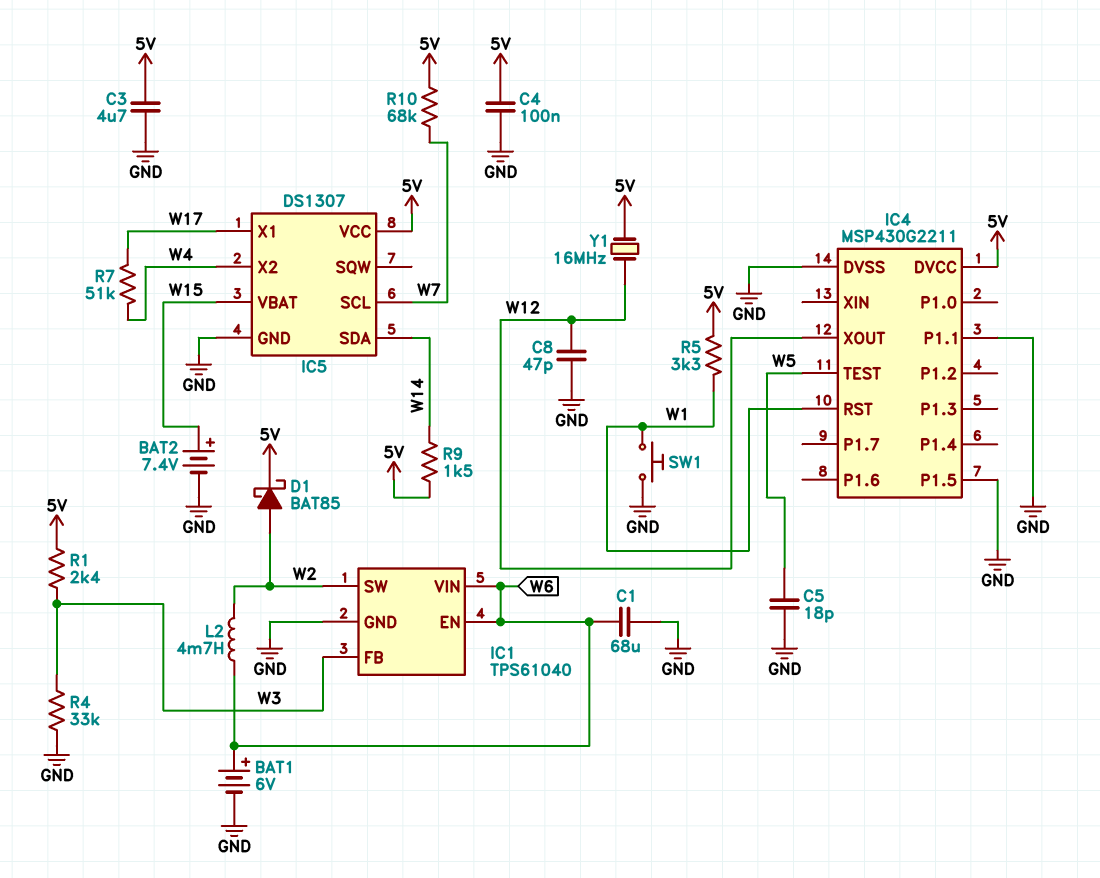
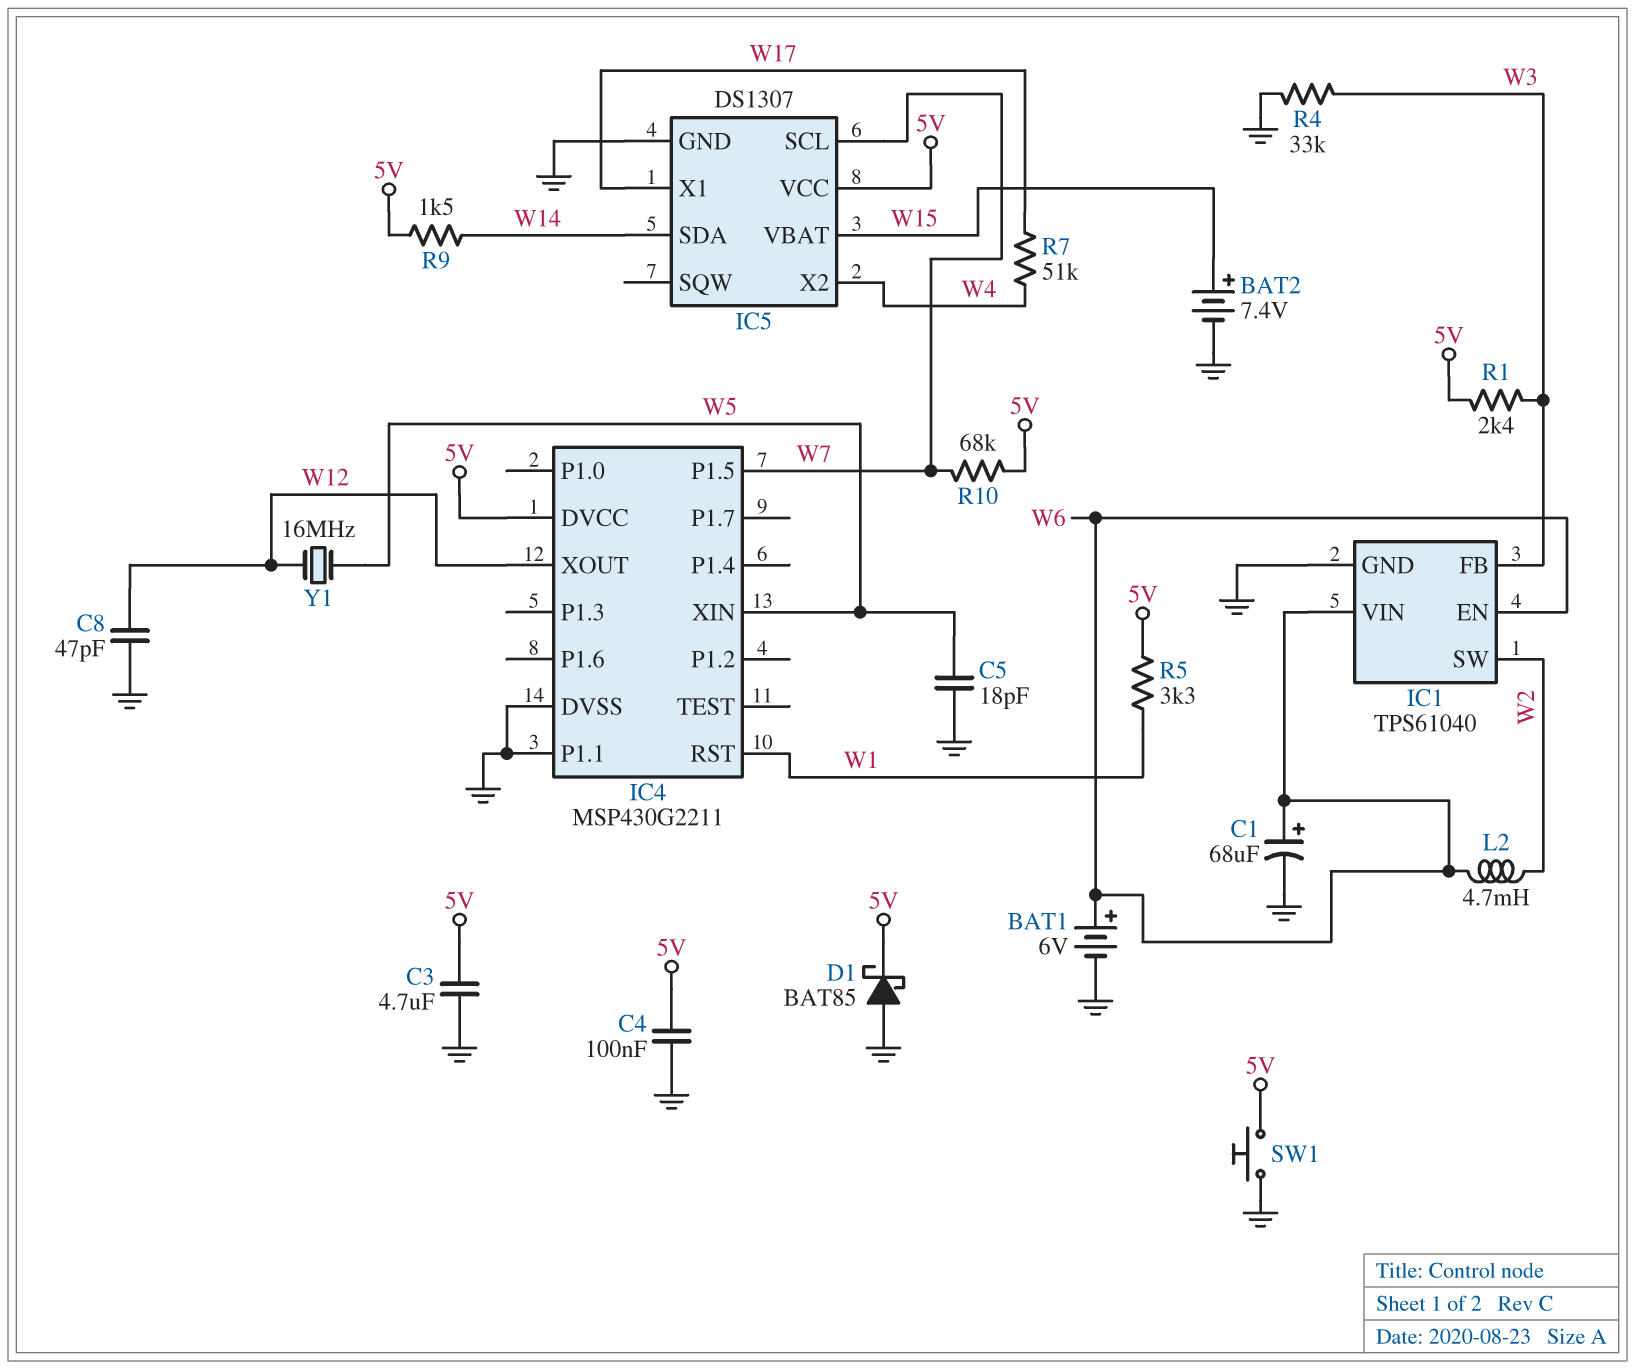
C1: 68uF (GND, W6) -> 68uF (plus W6, minus GND)
D1: schottky BAT85 (A W2, K 5V) -> schottky BAT85 (A GND, K 5V)
IC4 pin P1.5: GND -> W7
IC4 pin TEST: W5 -> none
IC4 pin XIN: none -> W5
SW1: button (GND, W1) -> button (5V, GND)
Y1: 16MHz (5V, W12) -> 16MHz (W5, W12)

